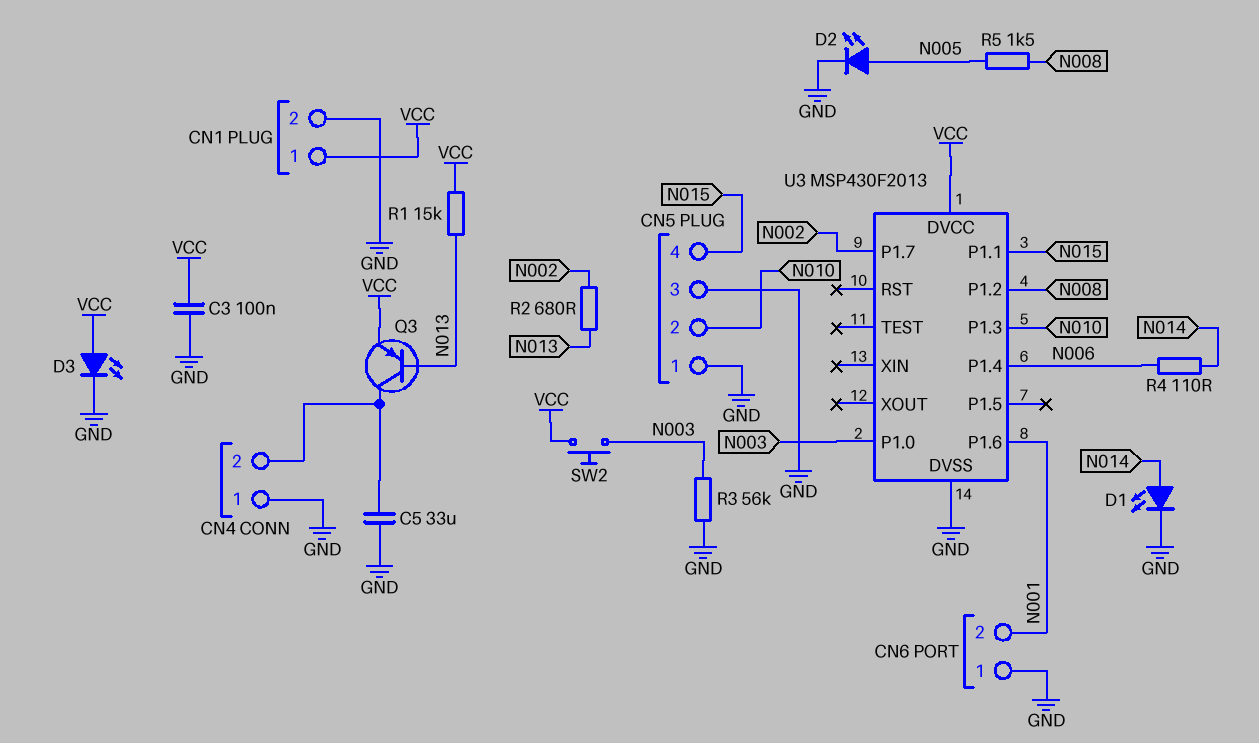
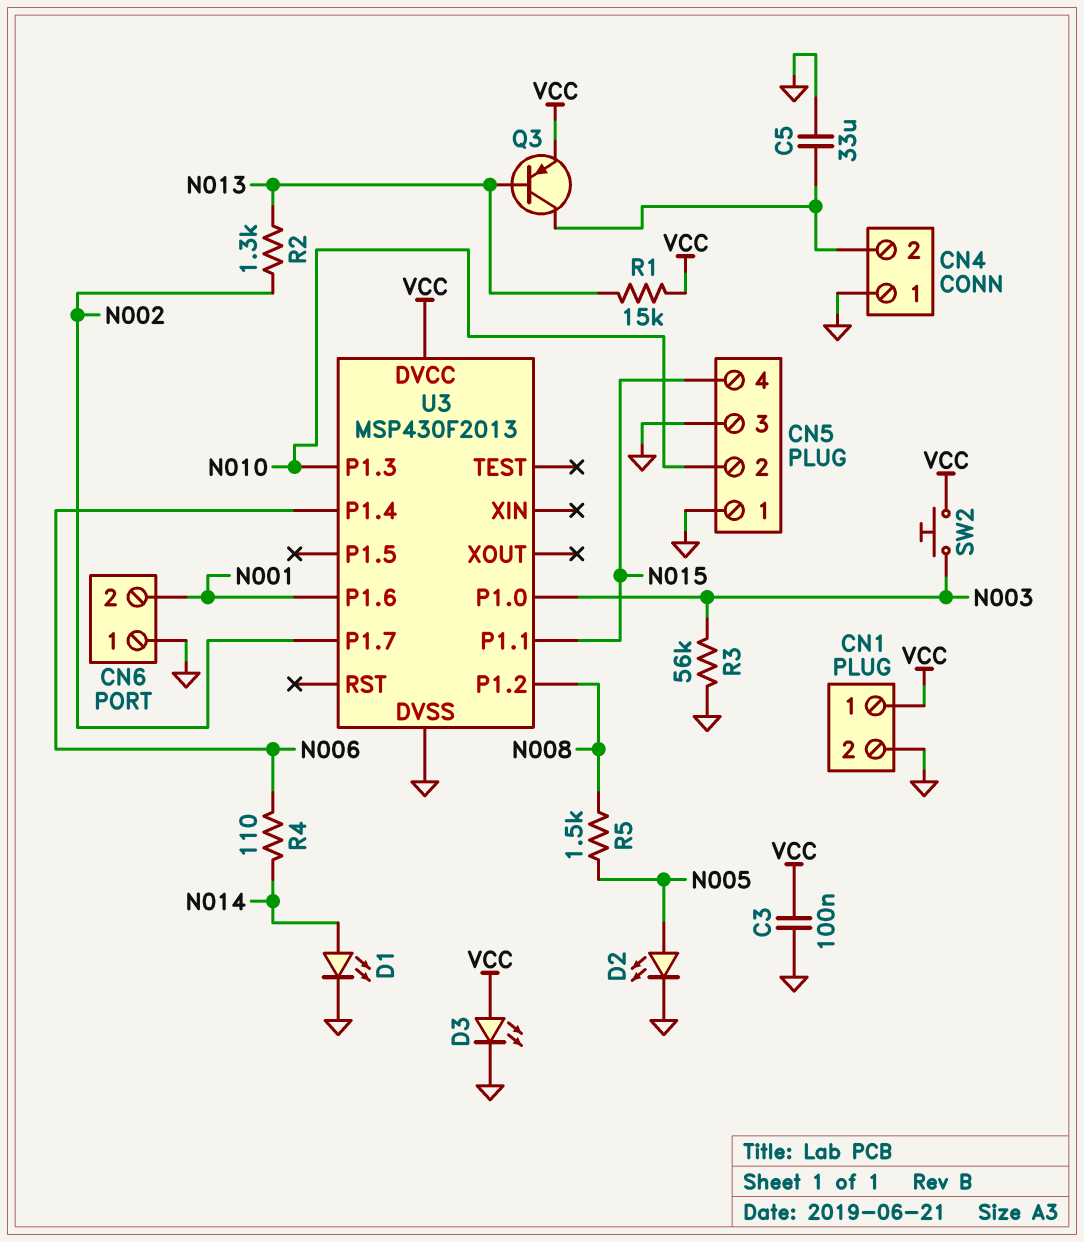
R2: 680 (N002, N013) -> 1.3k (N002, N013)

